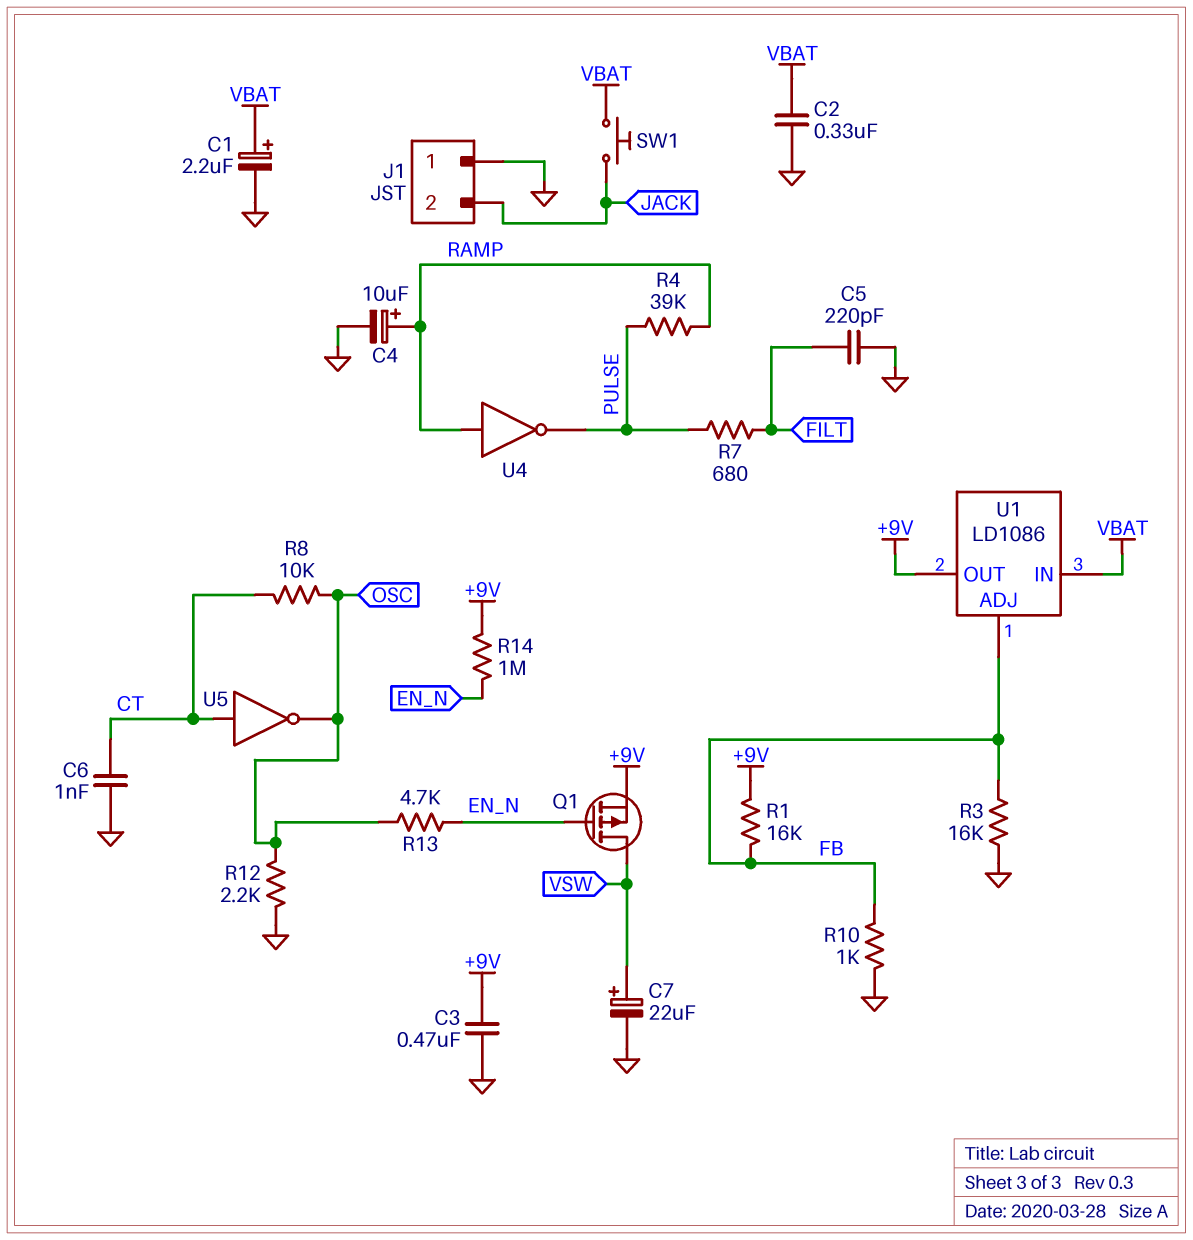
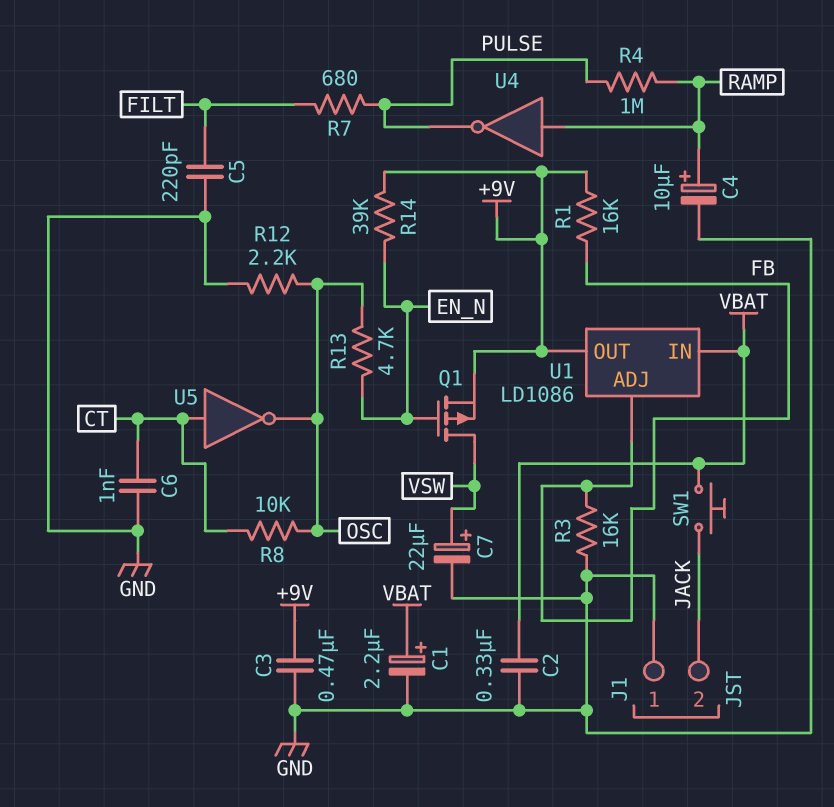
R4: 39k (PULSE, RAMP) -> 1M (PULSE, RAMP)
R10: 1k (FB, GND) -> none
R14: 1M (+9V, EN_N) -> 39k (+9V, EN_N)

